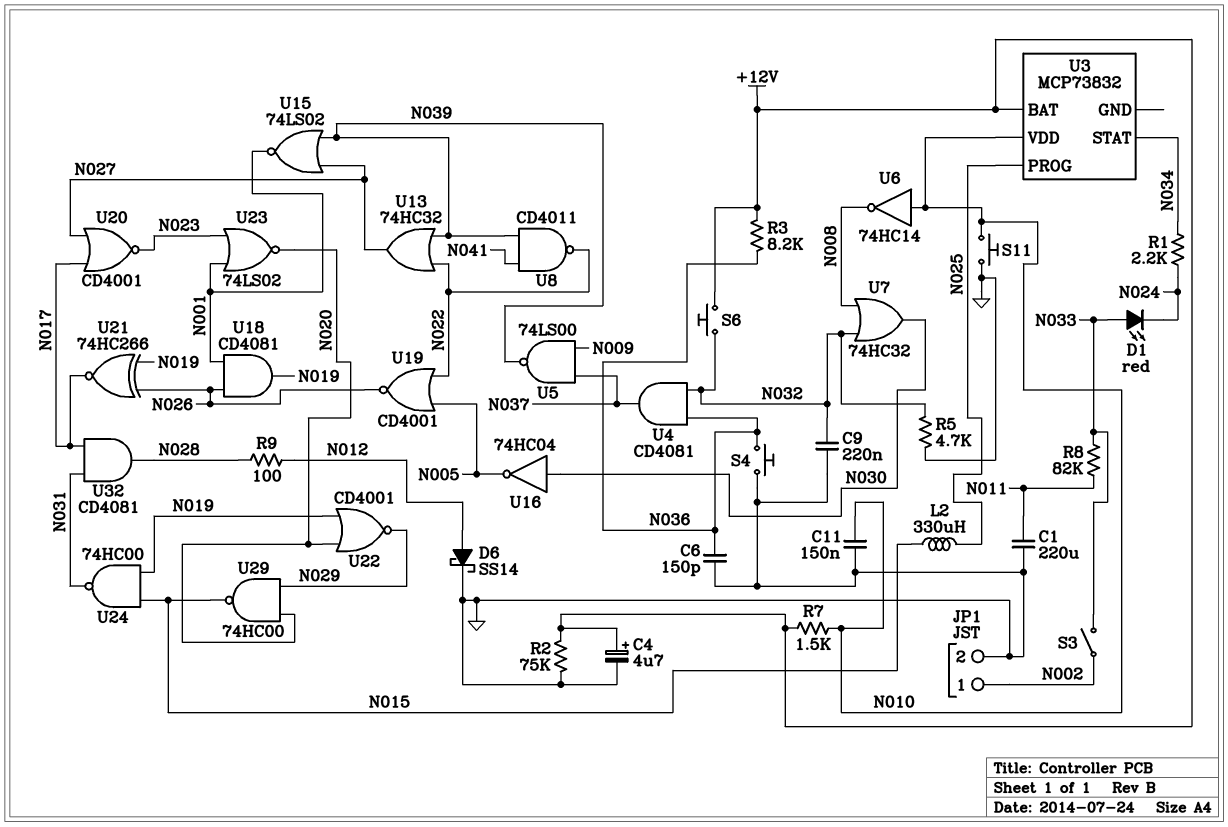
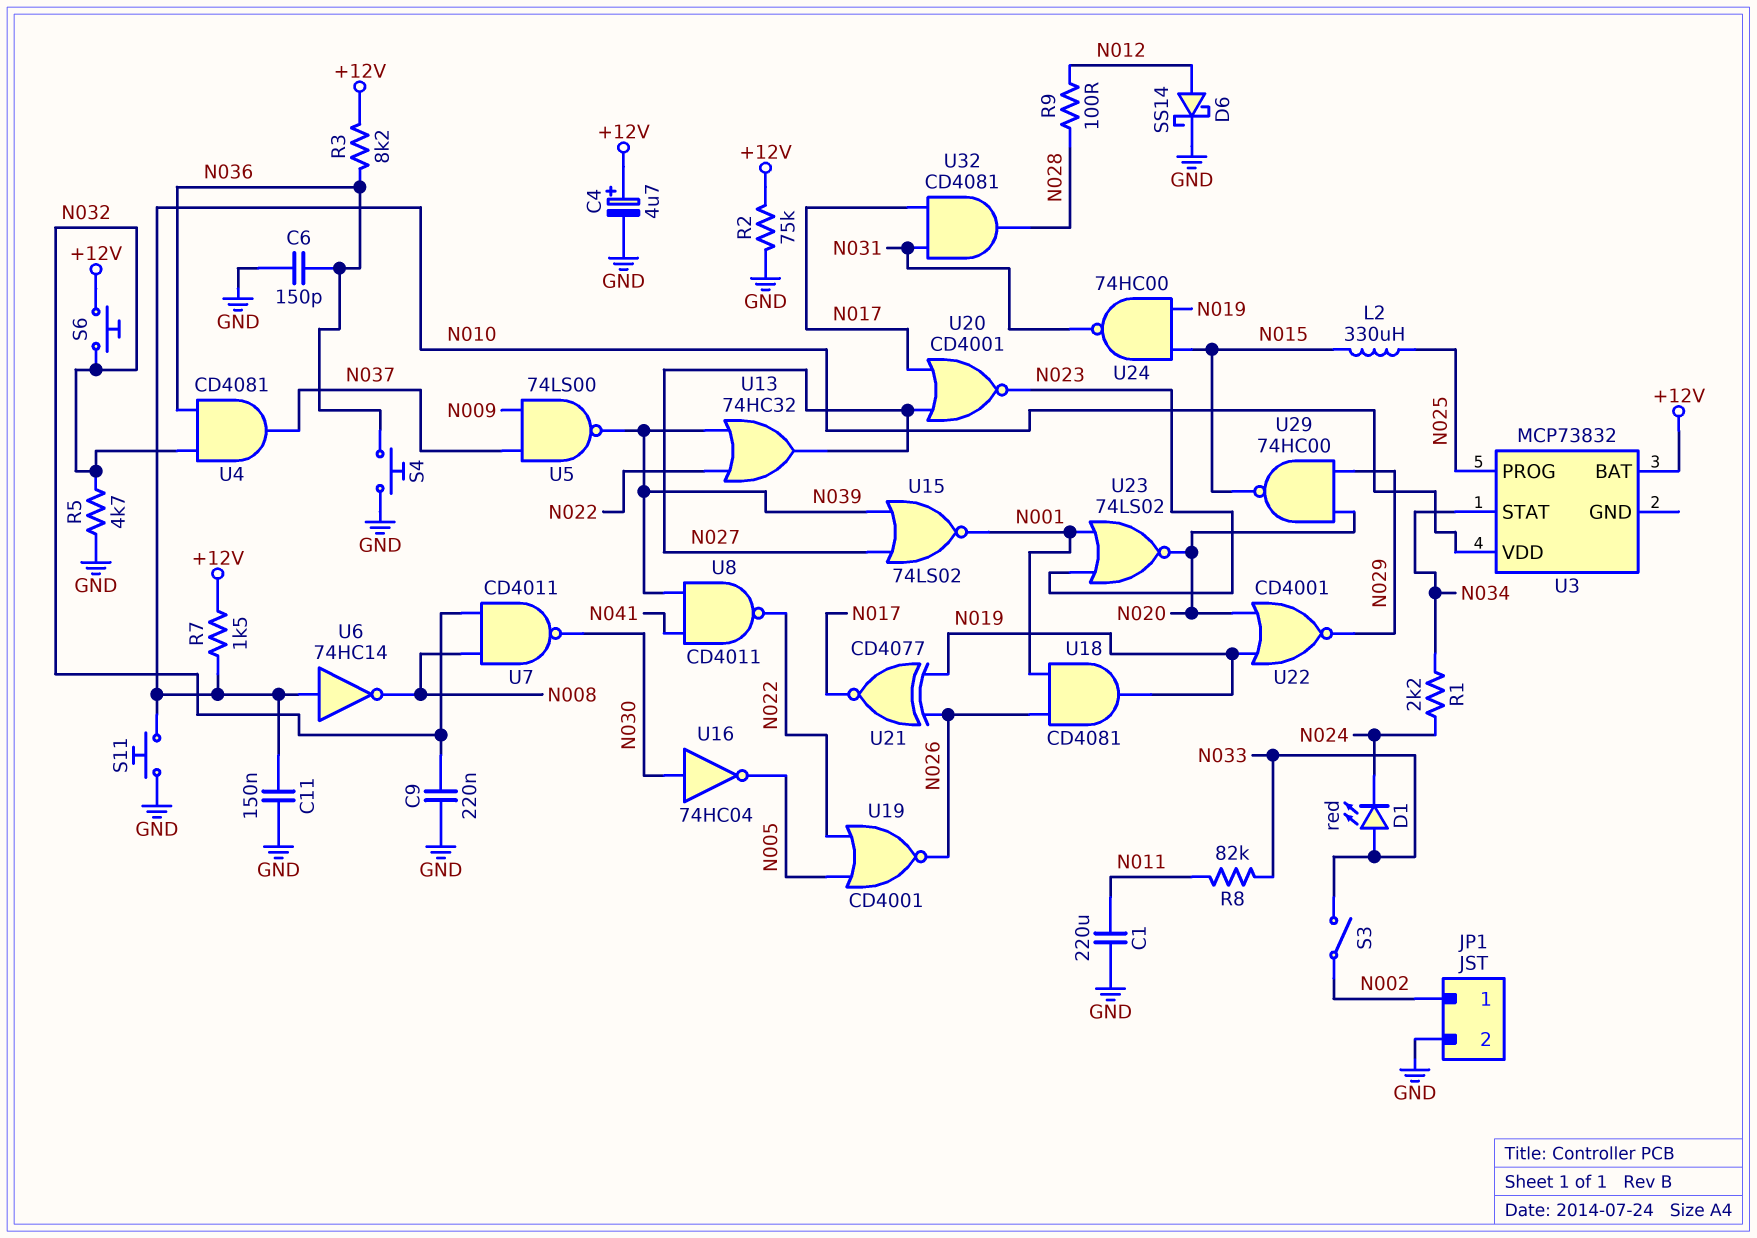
U7: OR 74HC32 (in N008, in N032, out N030) -> NAND CD4011 (in N008, in N032, out N030)
U21: XNOR 74HC266 (in N019, in N026, out N017) -> XNOR CD4077 (in N019, in N026, out N017)

